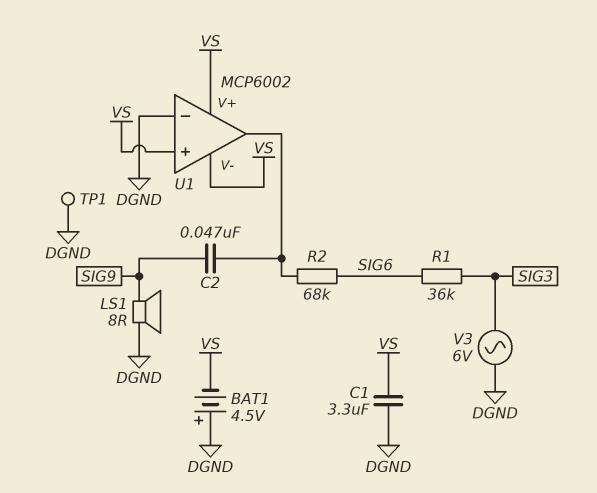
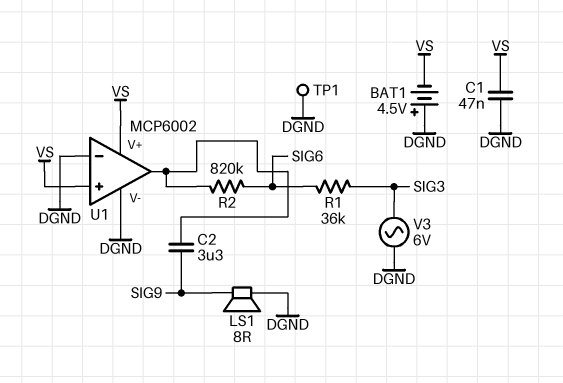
C1: 3.3uF (DGND, VS) -> 47nF (DGND, VS)
C2: 47nF (SIG9, U1/out) -> 3.3uF (SIG9, U1/out)
R2: 68k (SIG6, U1/out) -> 820k (SIG6, U1/out)
U1 pin V-: VS -> DGND

